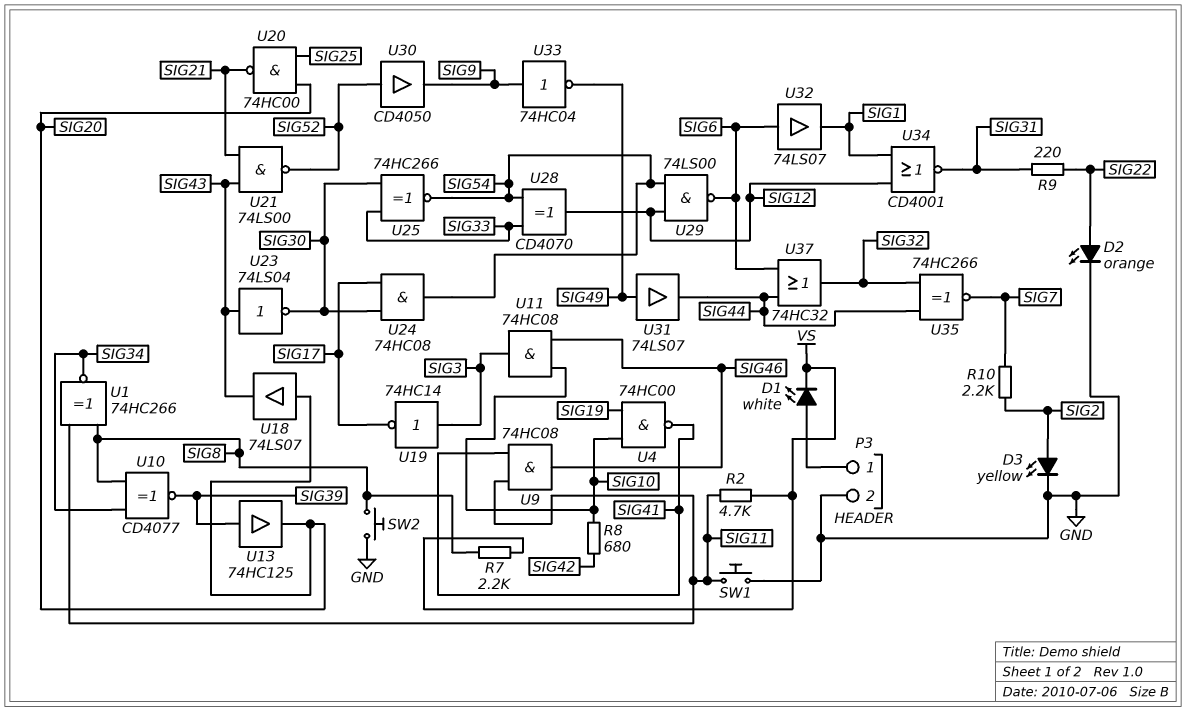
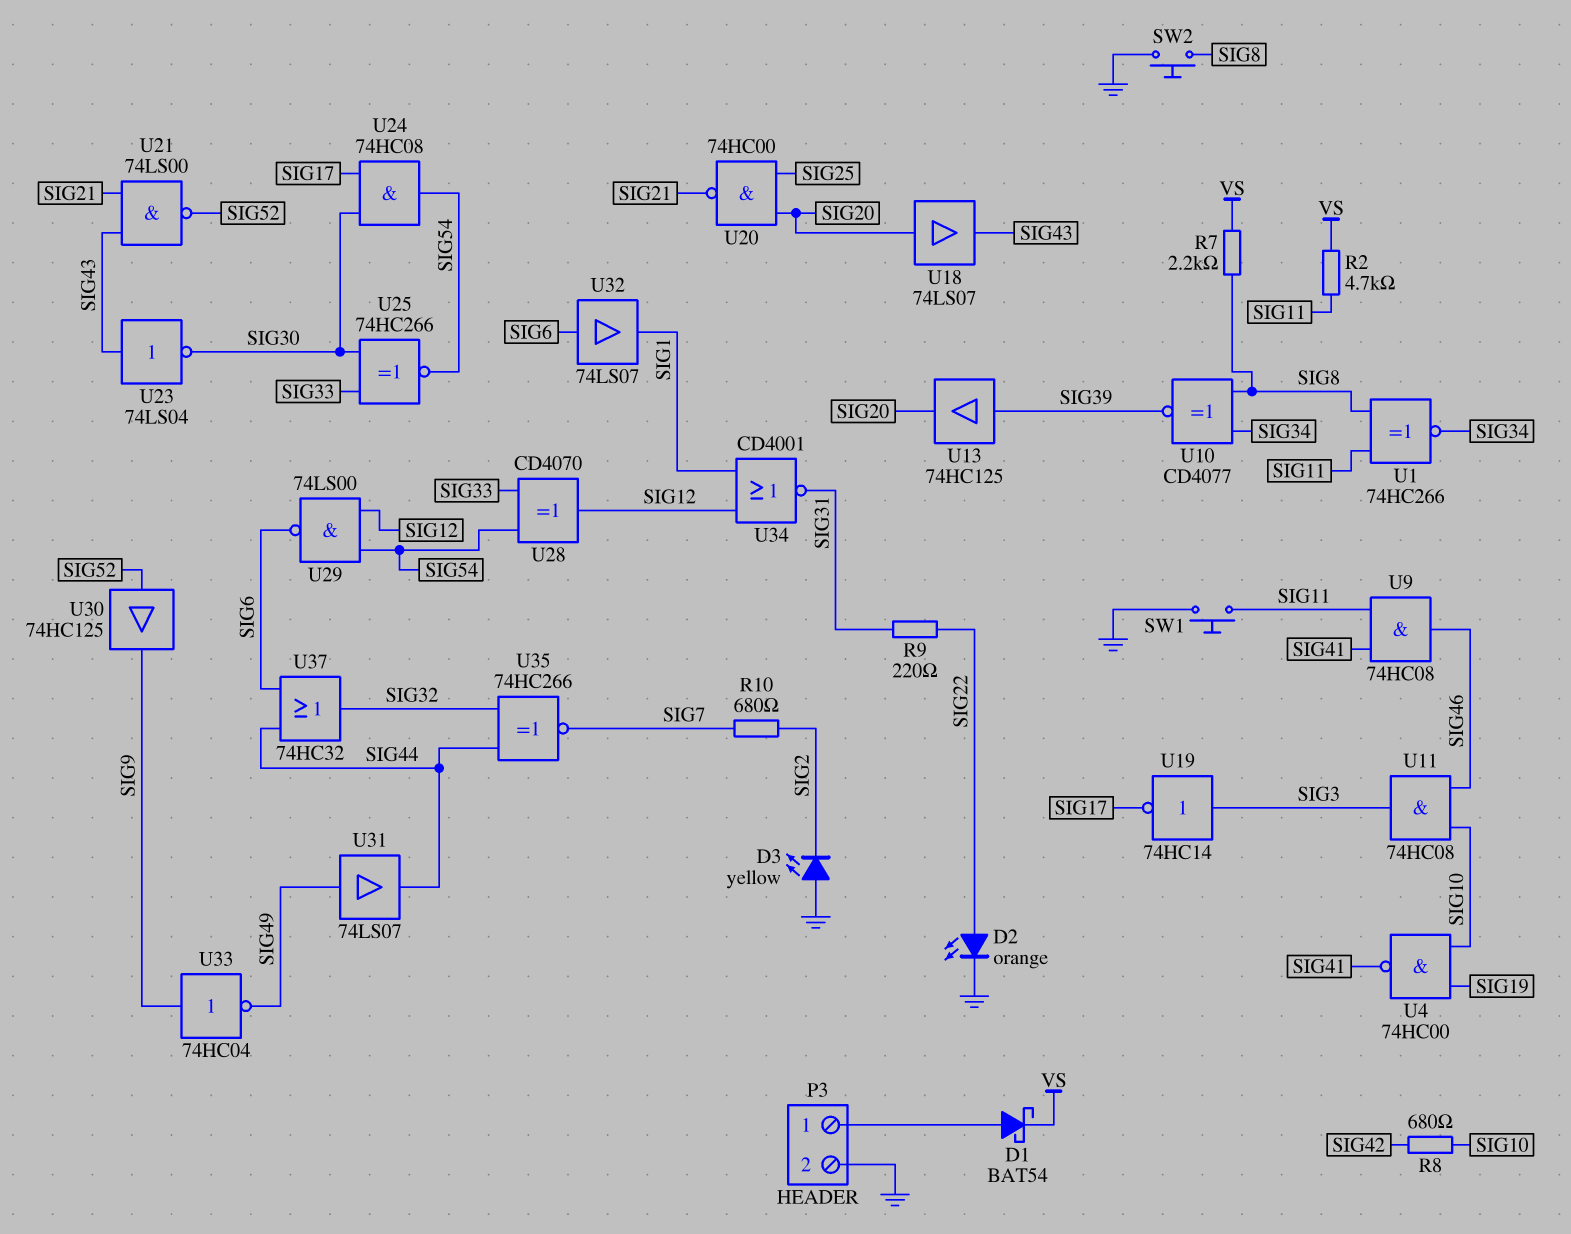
D1: LED white (A P3/1, K VS) -> schottky BAT54 (A P3/1, K VS)
D3: LED yellow (A SIG2, K GND) -> LED yellow (A GND, K SIG2)
R10: 2.2k (SIG2, SIG7) -> 680 (SIG2, SIG7)
U30: buffer CD4050 (in SIG52, out SIG9) -> buffer 74HC125 (in SIG52, out SIG9)

